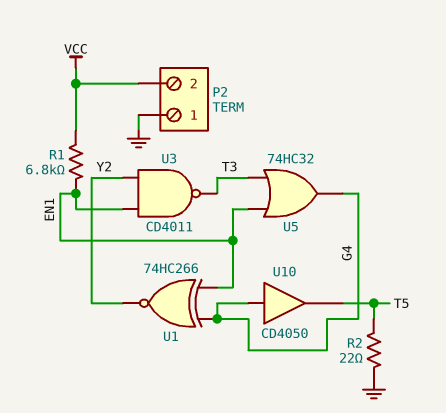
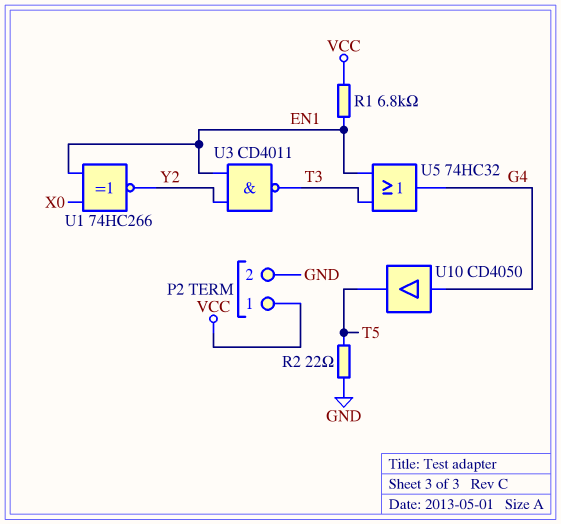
P2 pin 1: GND -> VCC
P2 pin 2: VCC -> GND
U1: XNOR 74HC266 (in EN1, in G4, out Y2) -> XNOR 74HC266 (in EN1, in X0, out Y2)

